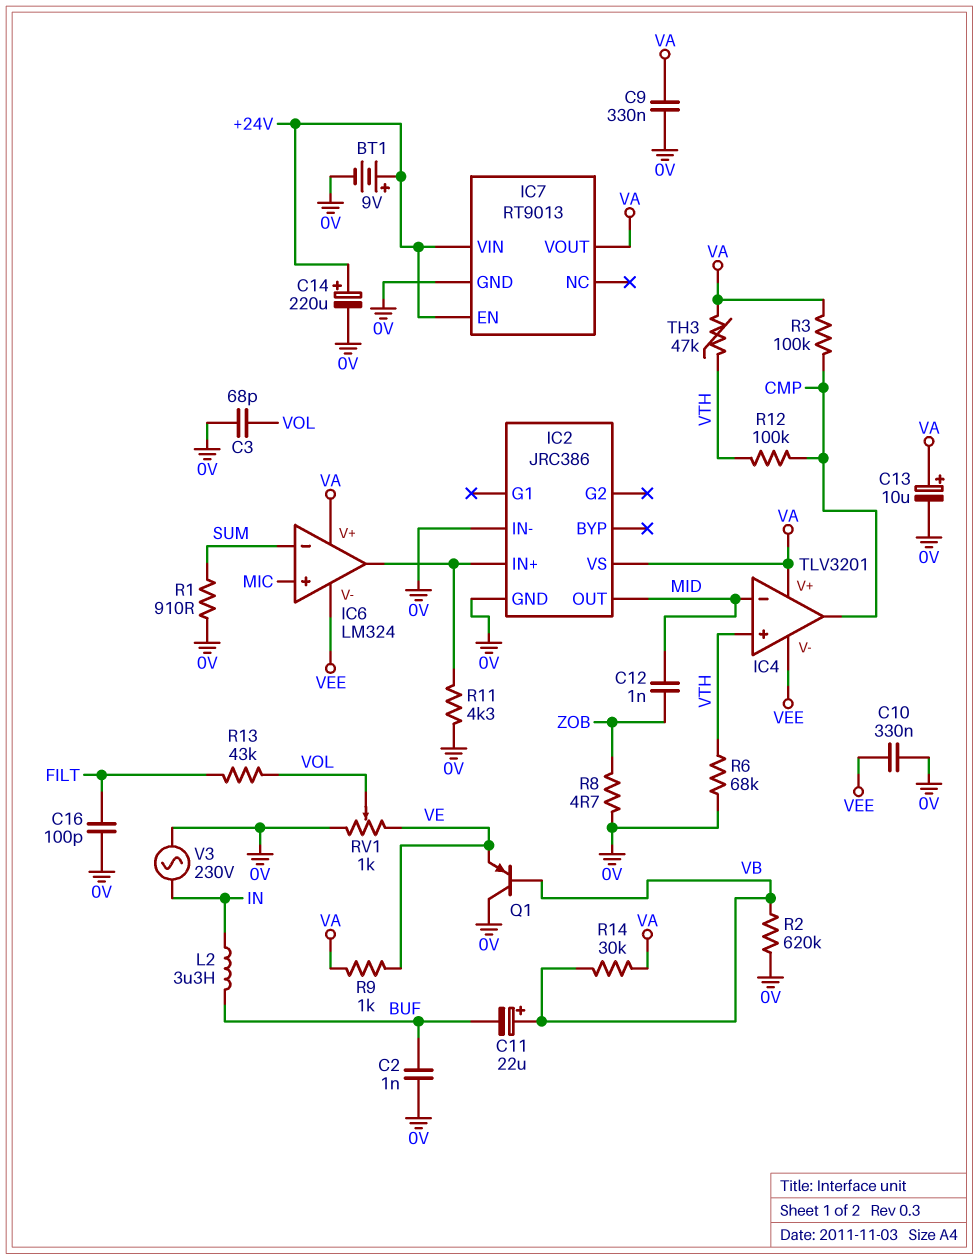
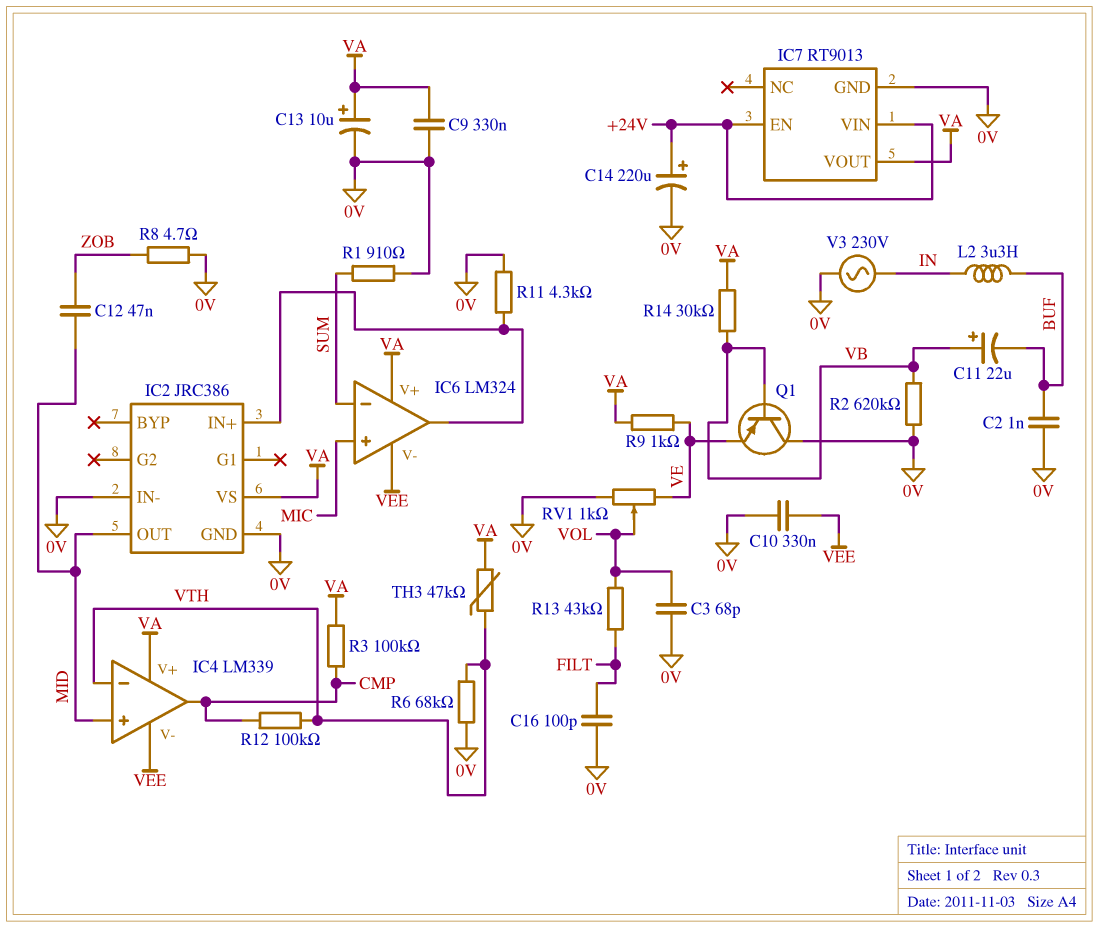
BT1: 9V (plus +24V, minus 0V) -> none
C12: 1nF (MID, ZOB) -> 47nF (MID, ZOB)
IC4: TLV3201 -> LM339
IC4 pin in+: VTH -> MID
IC4 pin in-: MID -> VTH

